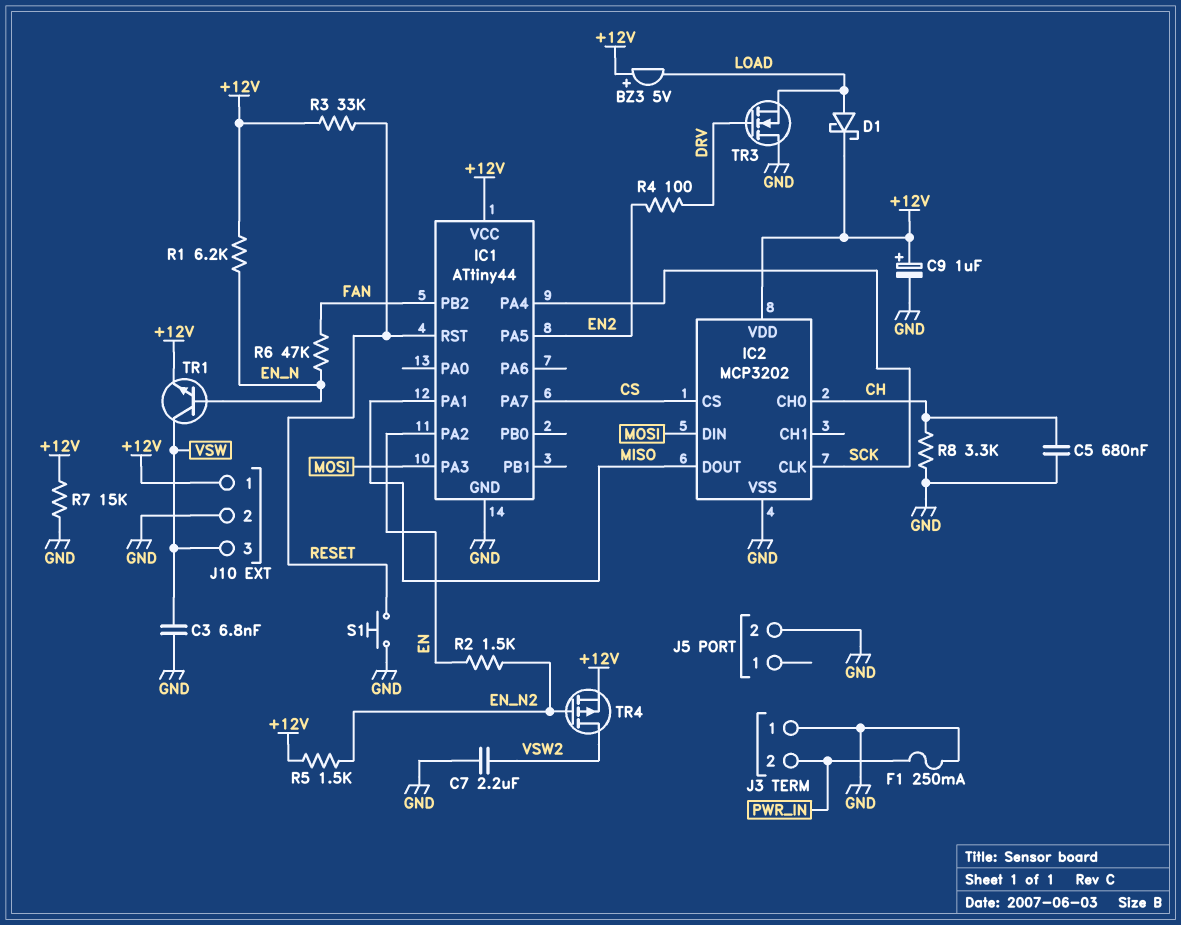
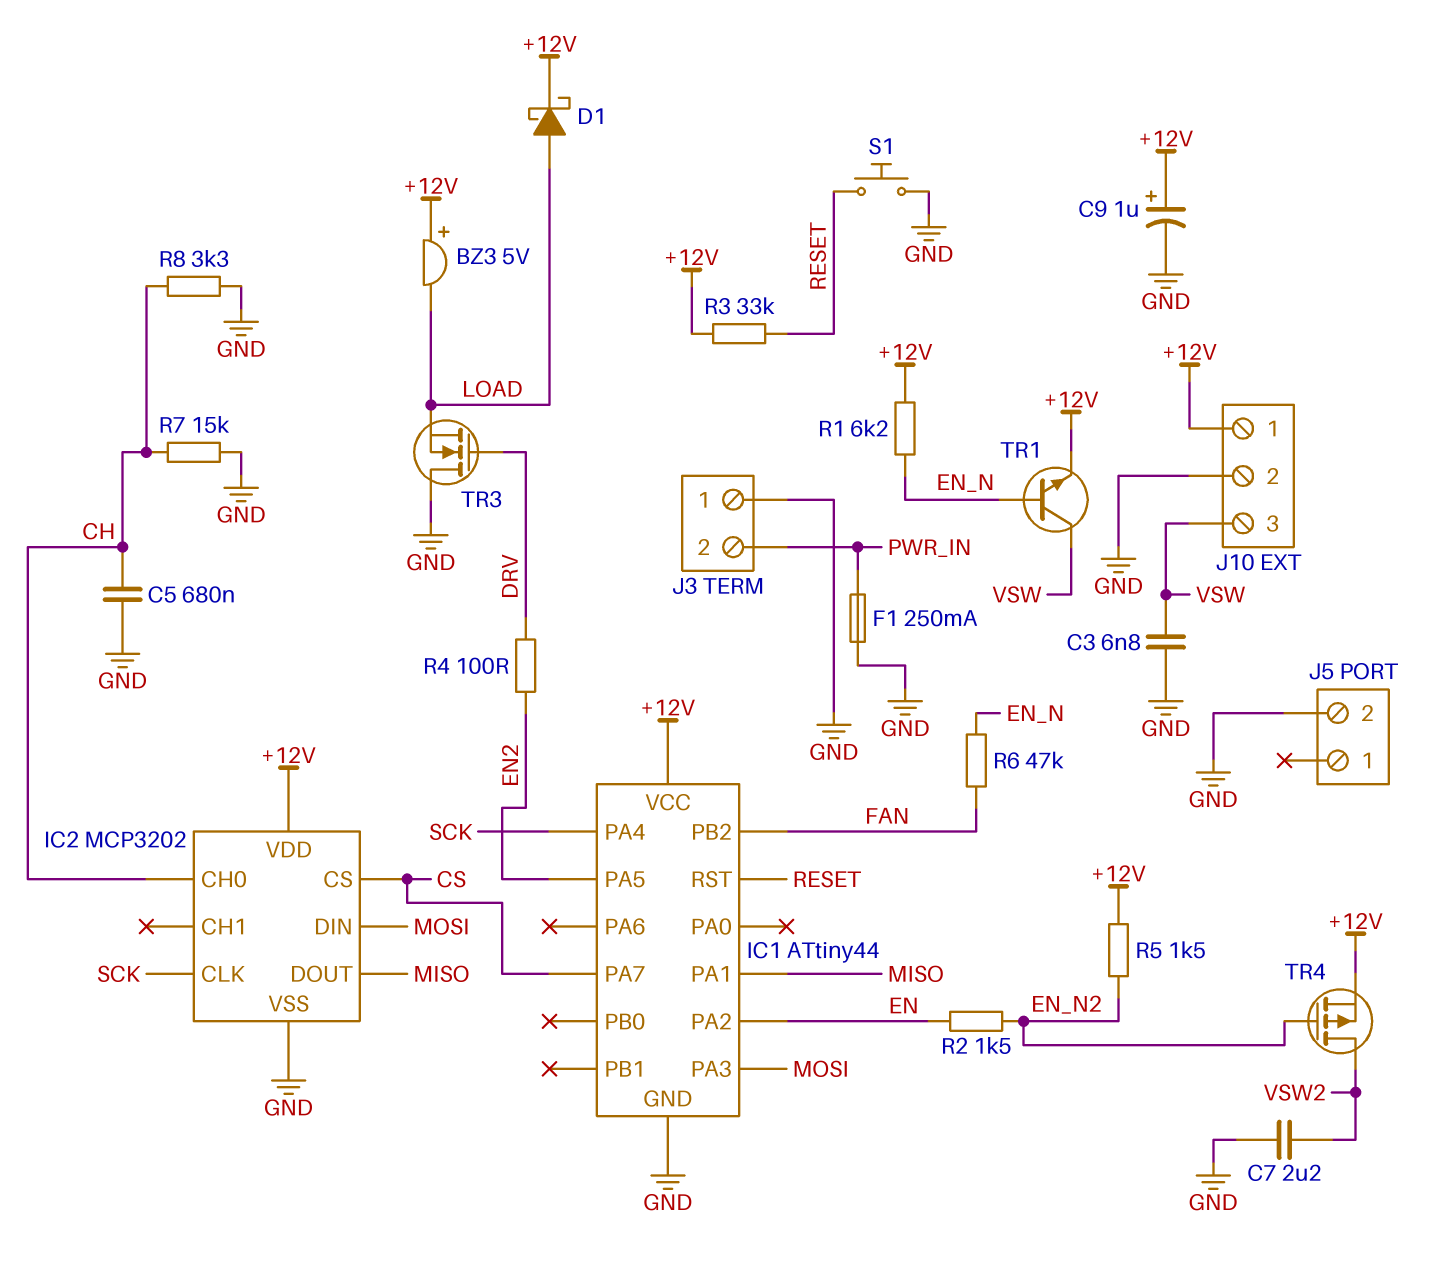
R7: 15k (+12V, GND) -> 15k (CH, GND)

